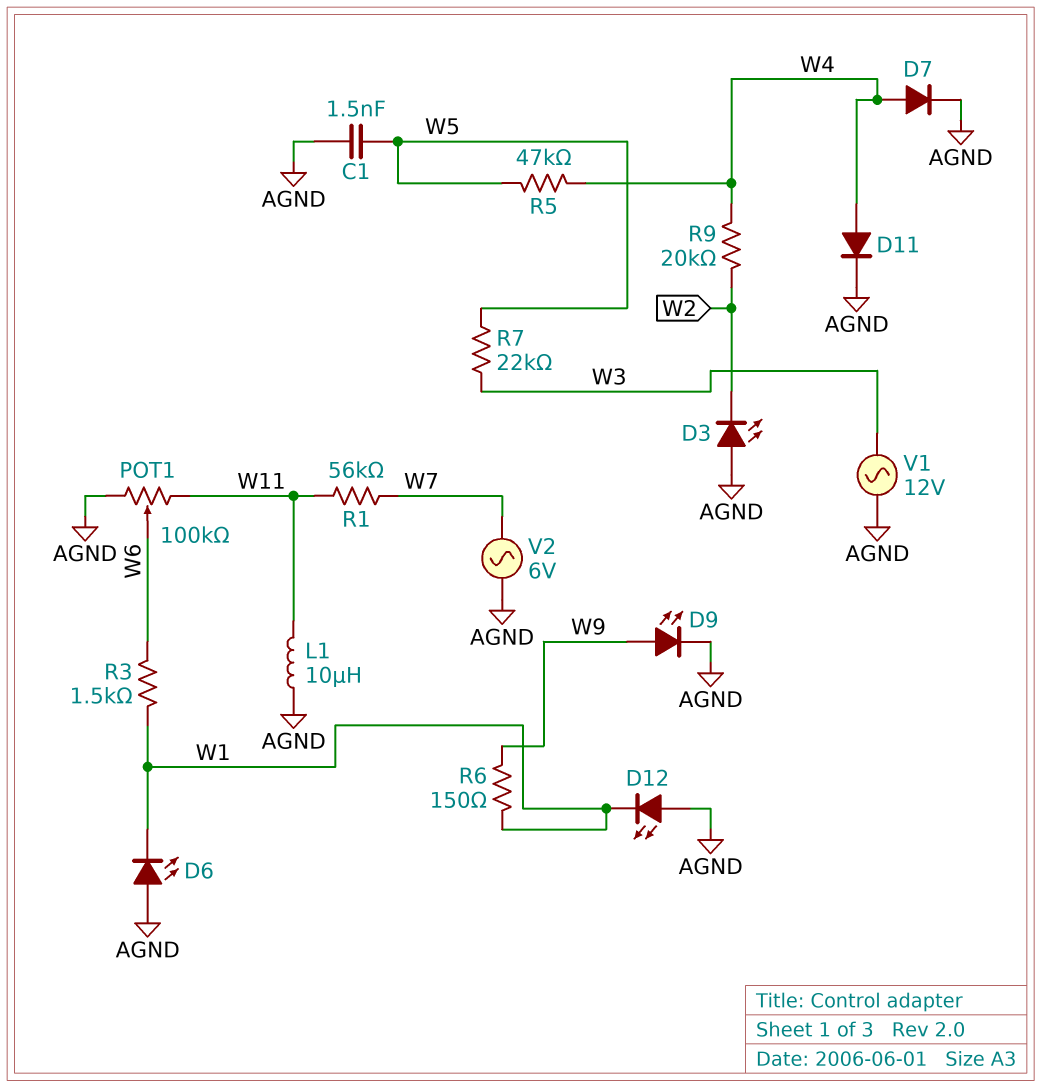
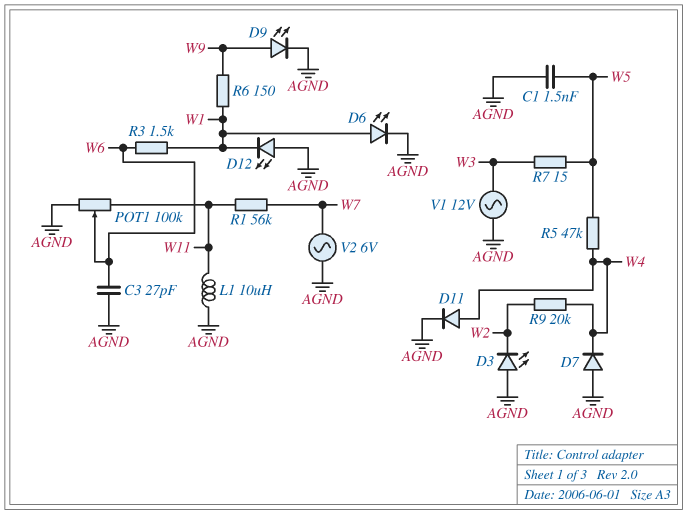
C3: none -> 27pF (AGND, W6)
D6: LED (A AGND, K W1) -> LED (A W1, K AGND)
D7: diode (A W4, K AGND) -> diode (A AGND, K W4)
R7: 22k (W3, W5) -> 15 (W3, W5)

